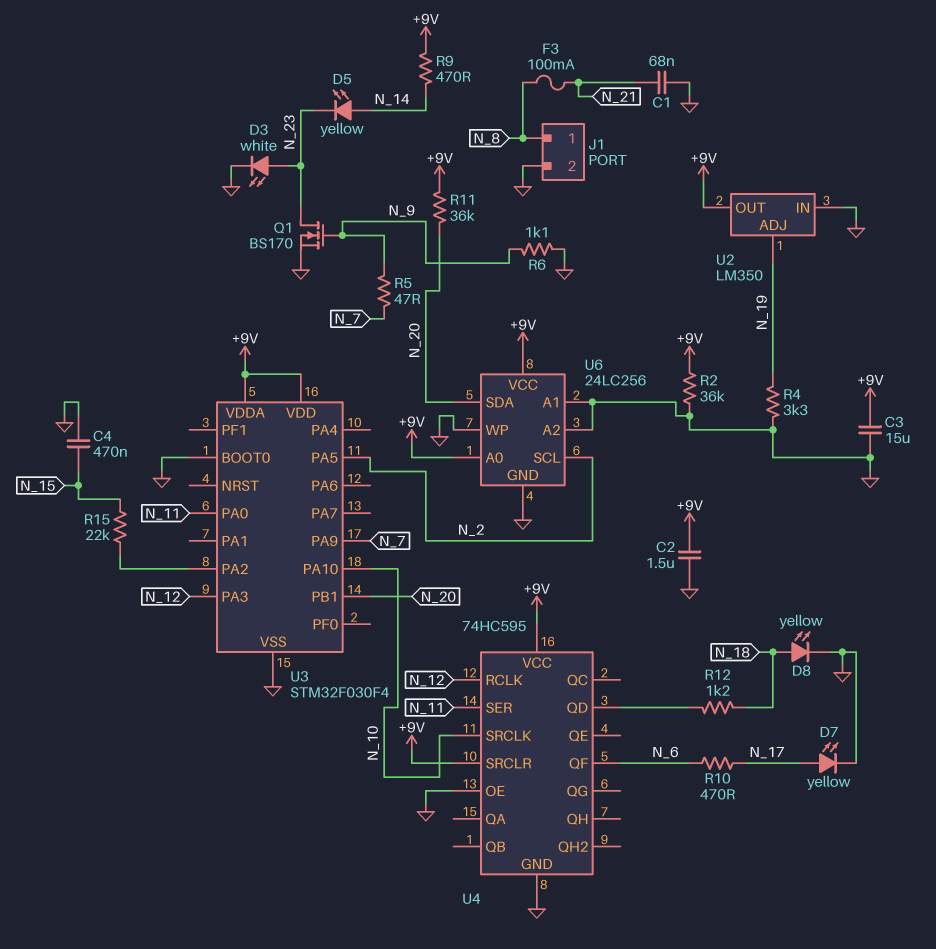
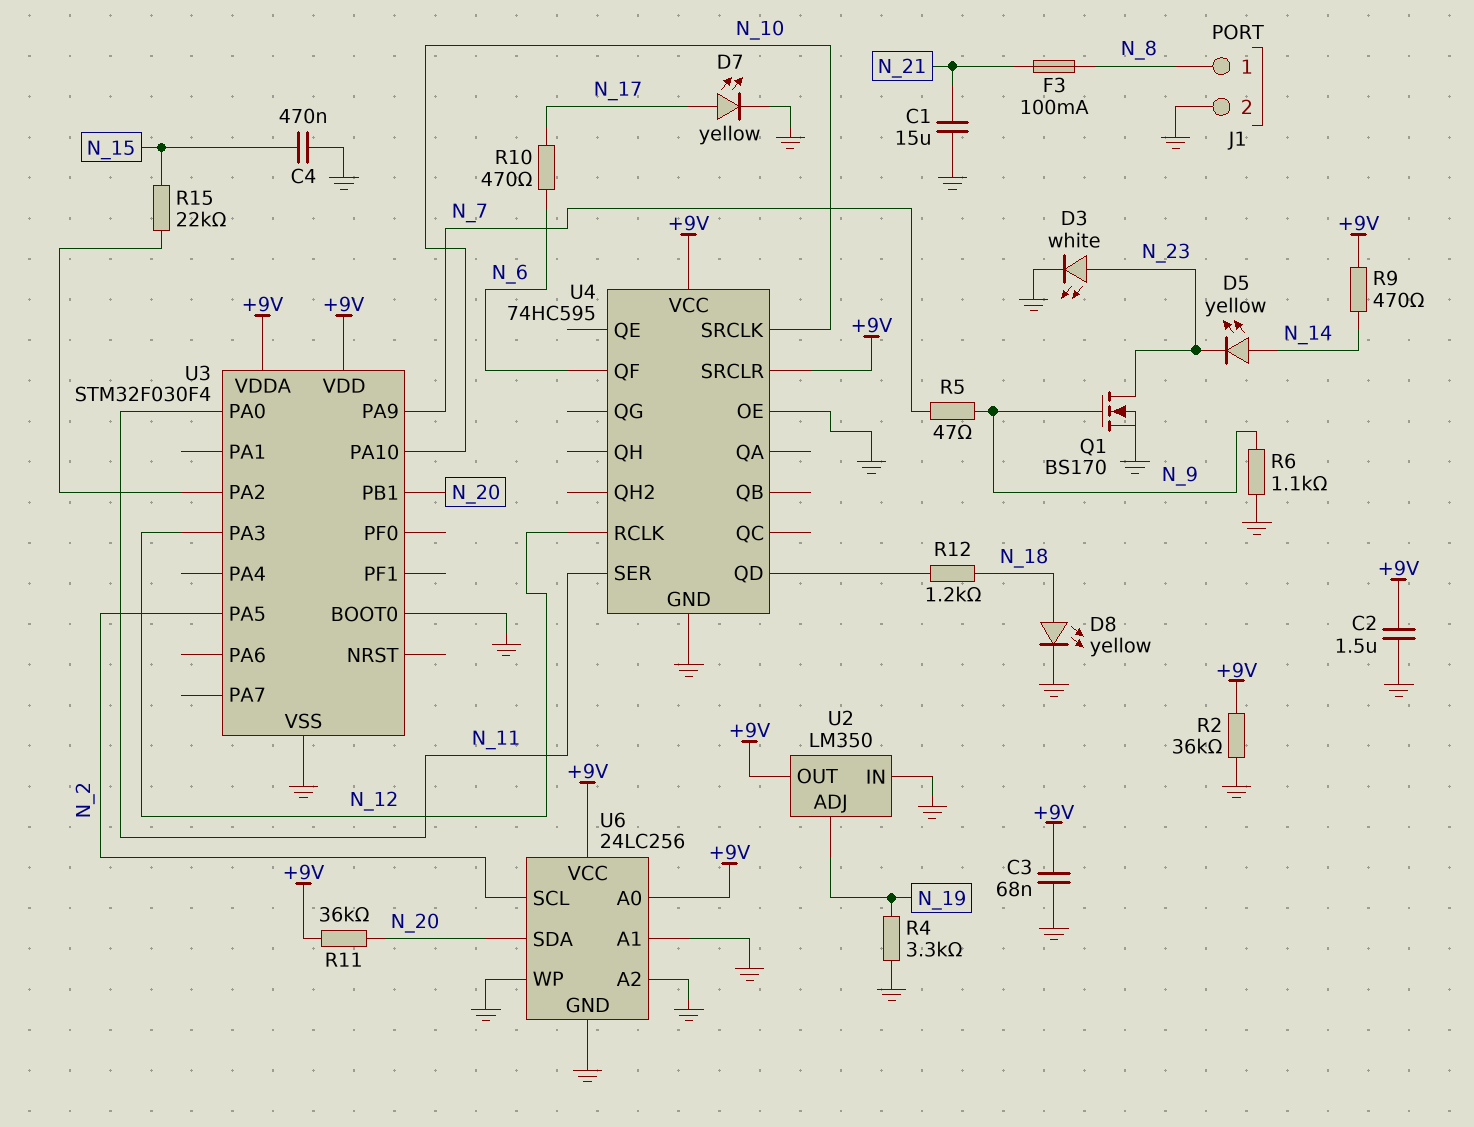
C1: 68nF (GND, N_21) -> 15uF (GND, N_21)
C3: 15uF (+9V, GND) -> 68nF (+9V, GND)

